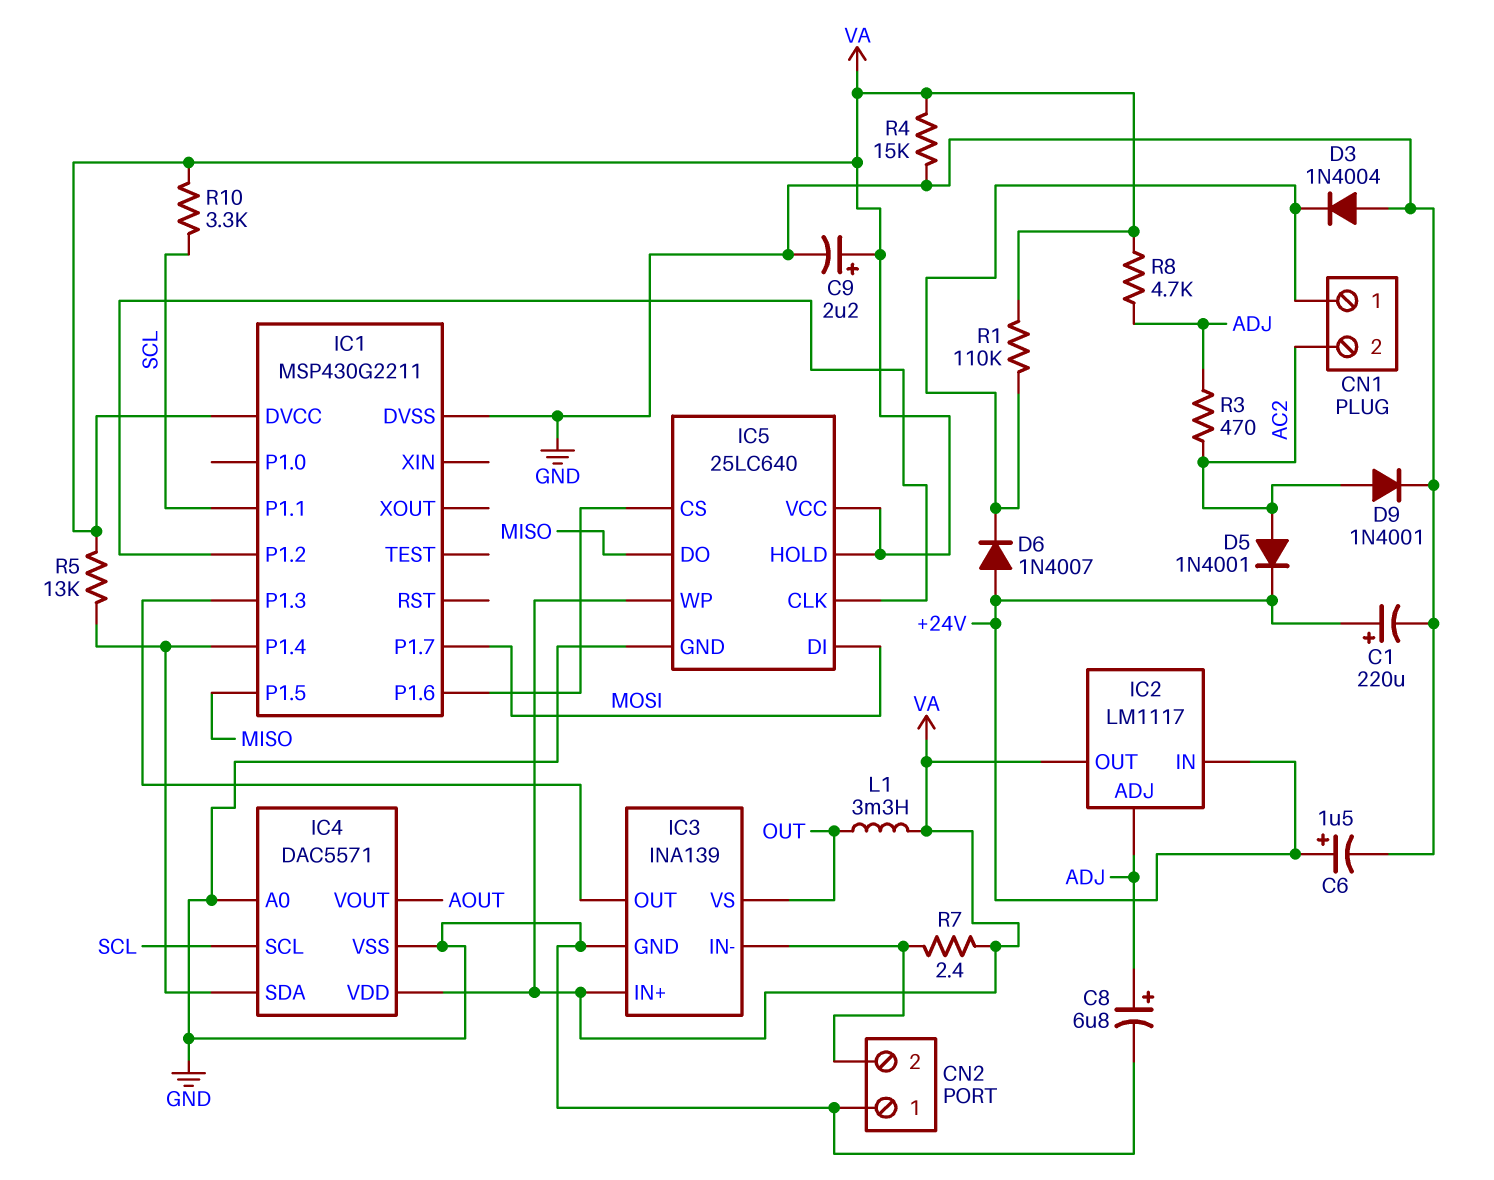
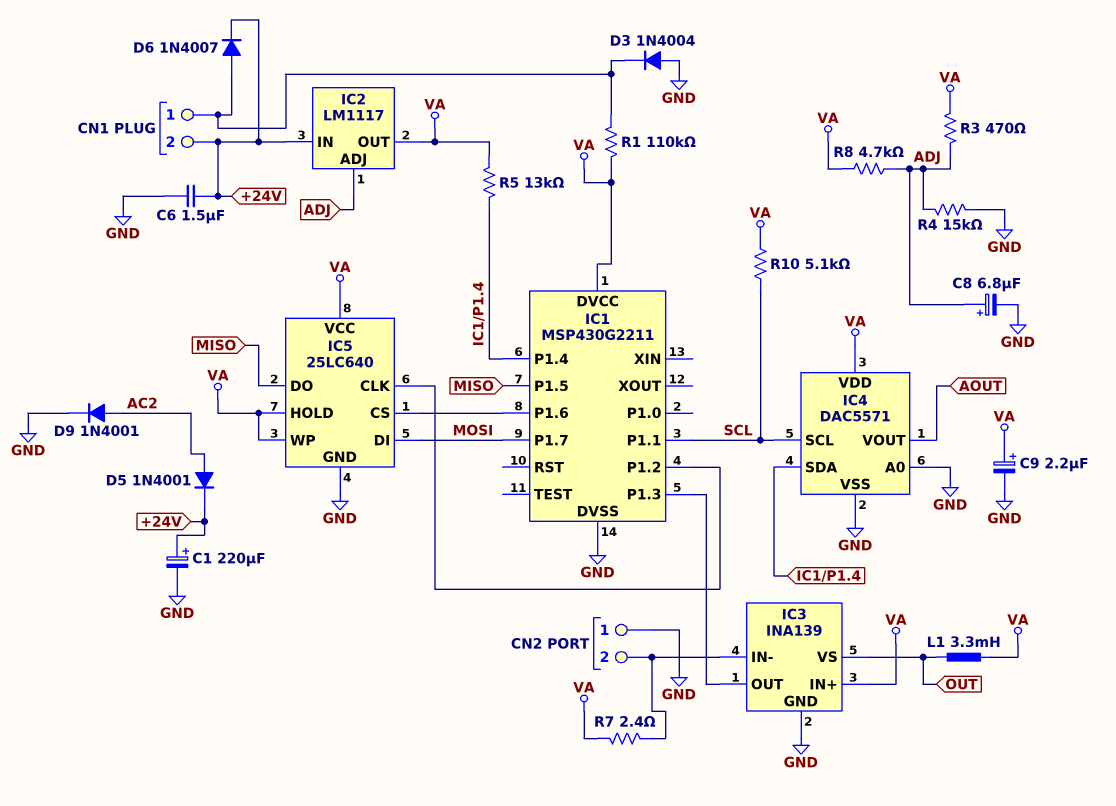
C6: 1.5uF (plus +24V, minus GND) -> 1.5uF (+24V, GND)
CN1 pin 2: AC2 -> +24V
D6: diode 1N4007 (A +24V, K CN1/1) -> diode 1N4007 (A CN1/1, K +24V)
R3: 470 (AC2, ADJ) -> 470 (ADJ, VA)
R4: 15k (GND, VA) -> 15k (ADJ, GND)
R10: 3.3k (SCL, VA) -> 5.1k (SCL, VA)

